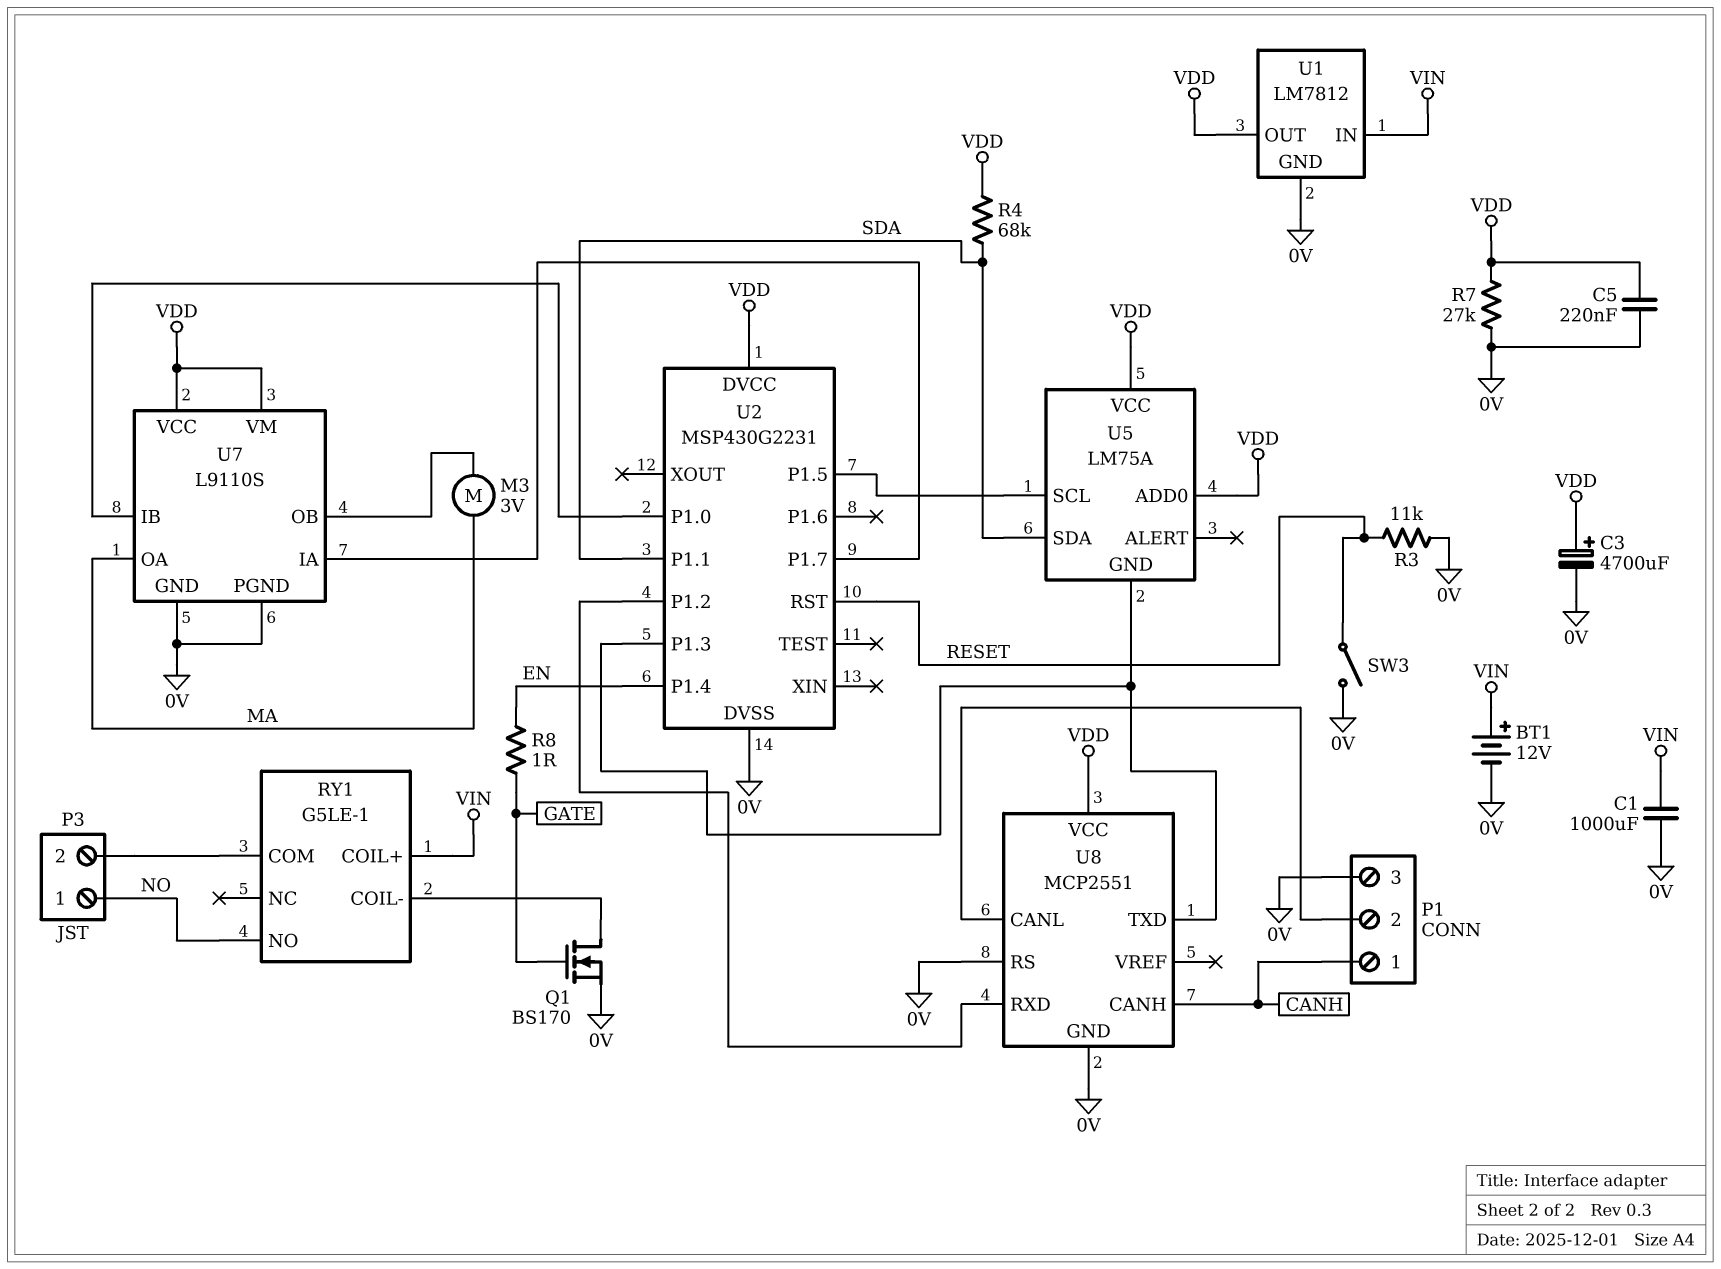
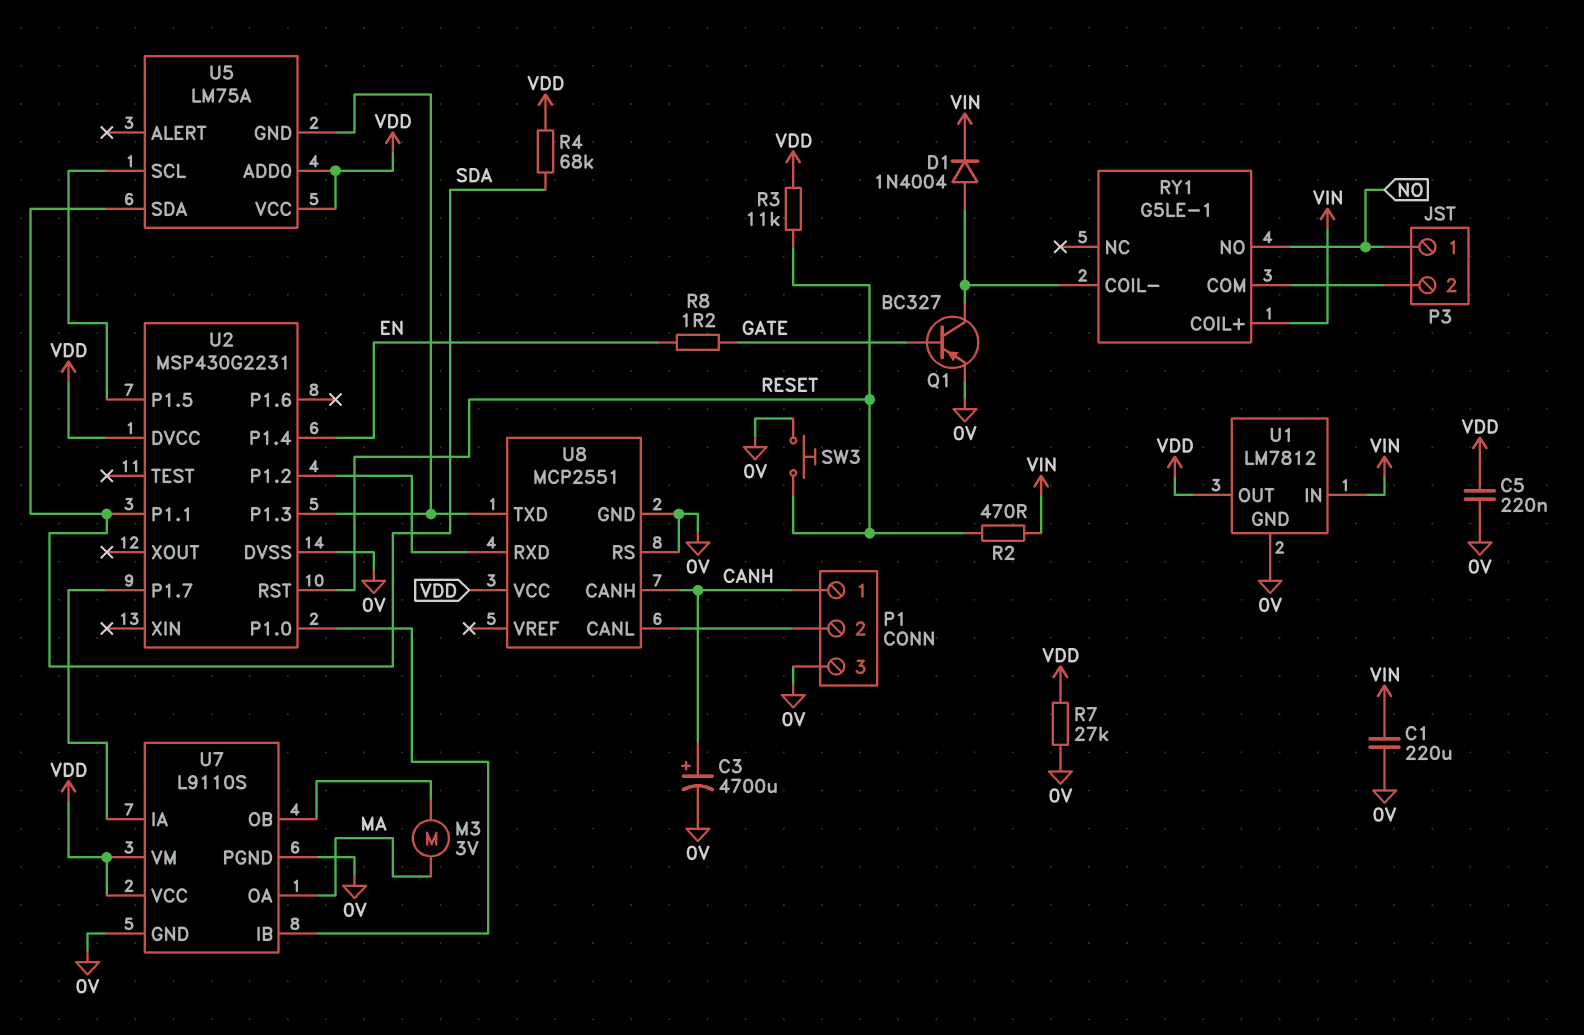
BT1: 12V (plus VIN, minus 0V) -> none
C1: 1000uF (0V, VIN) -> 220uF (0V, VIN)
C3: 4700uF (plus VDD, minus 0V) -> 4700uF (plus CANH, minus 0V)
D1: none -> diode 1N4004 (A RY1/COIL-, K VIN)
Q1: NMOS BS170 (G GATE, D RY1/COIL-, S 0V) -> PNP BC327 (B GATE, C RY1/COIL-, E 0V)
R2: none -> 470 (RESET, VIN)
R3: 11k (0V, RESET) -> 11k (RESET, VDD)
R8: 1 (EN, GATE) -> 1.2 (EN, GATE)
SW3: switch (0V, RESET) -> button (0V, RESET)

